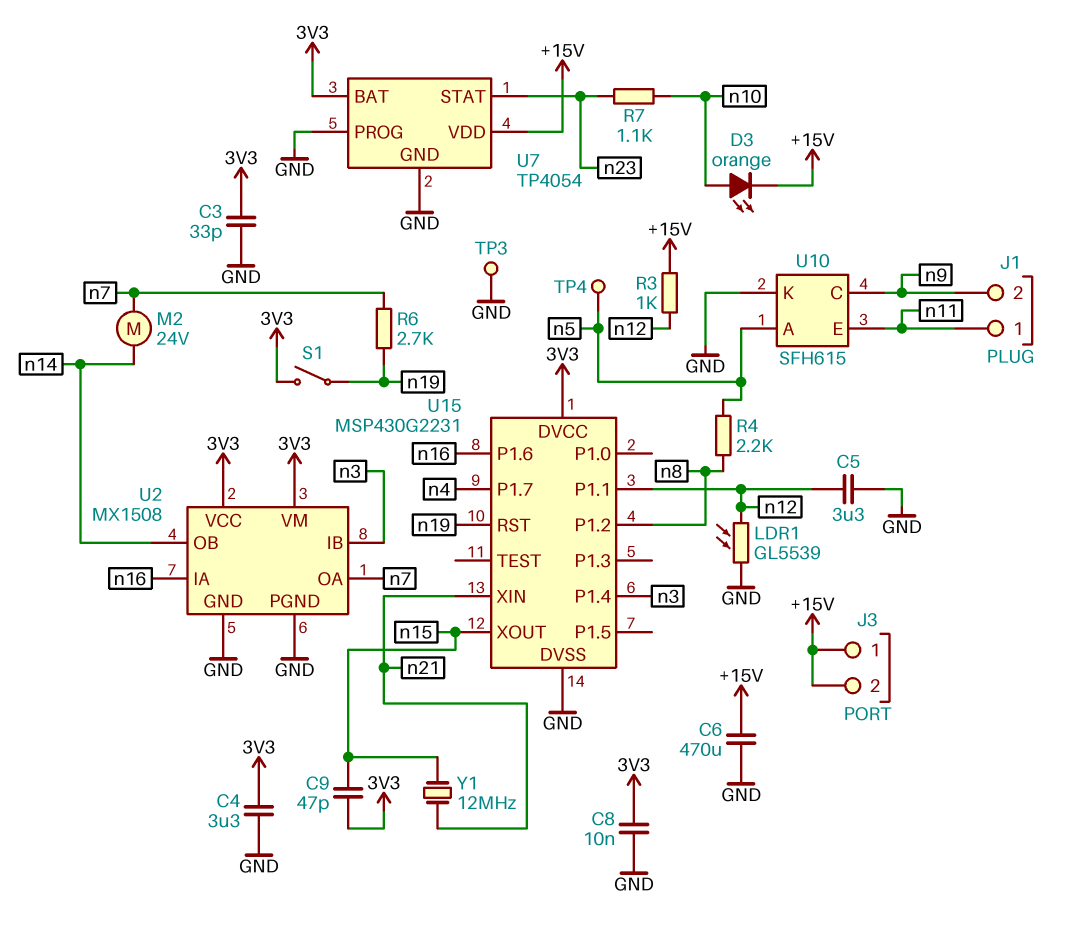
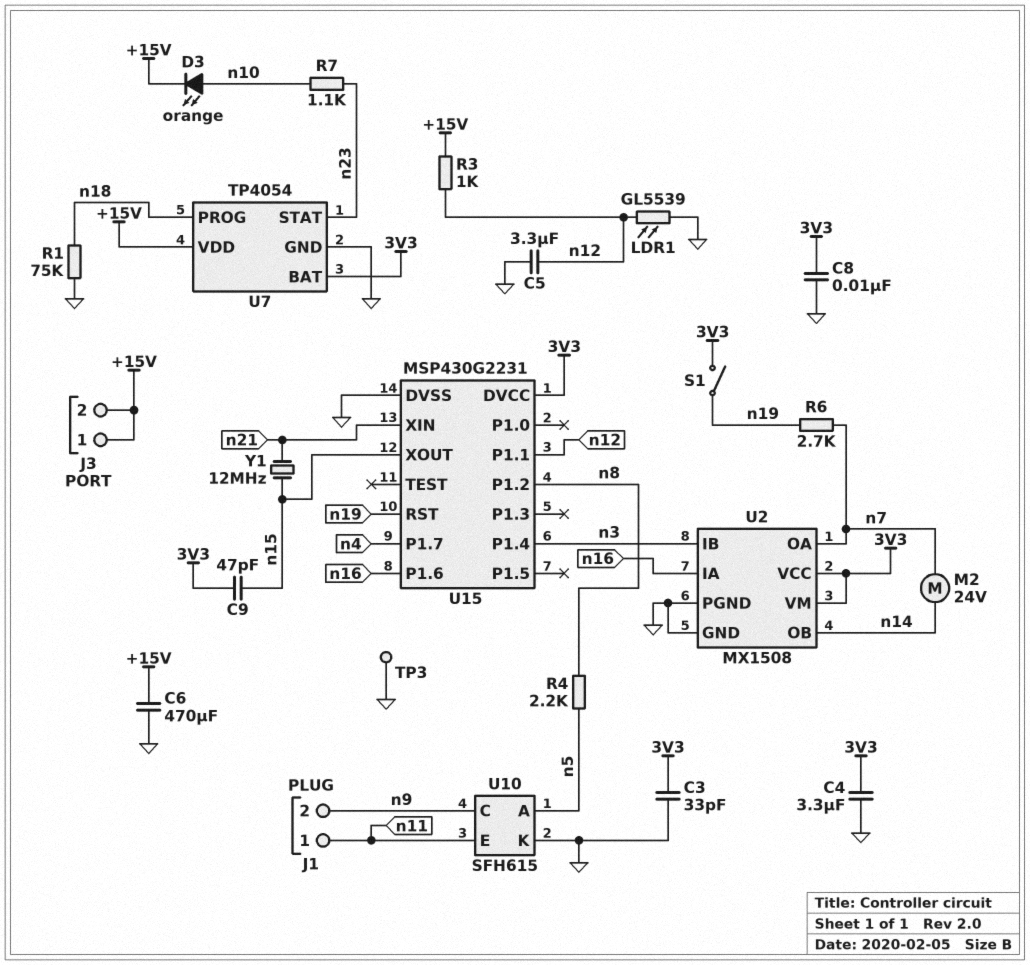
R1: none -> 75k (GND, n18)
TP4: test point (n5) -> none
U7 pin PROG: GND -> n18

